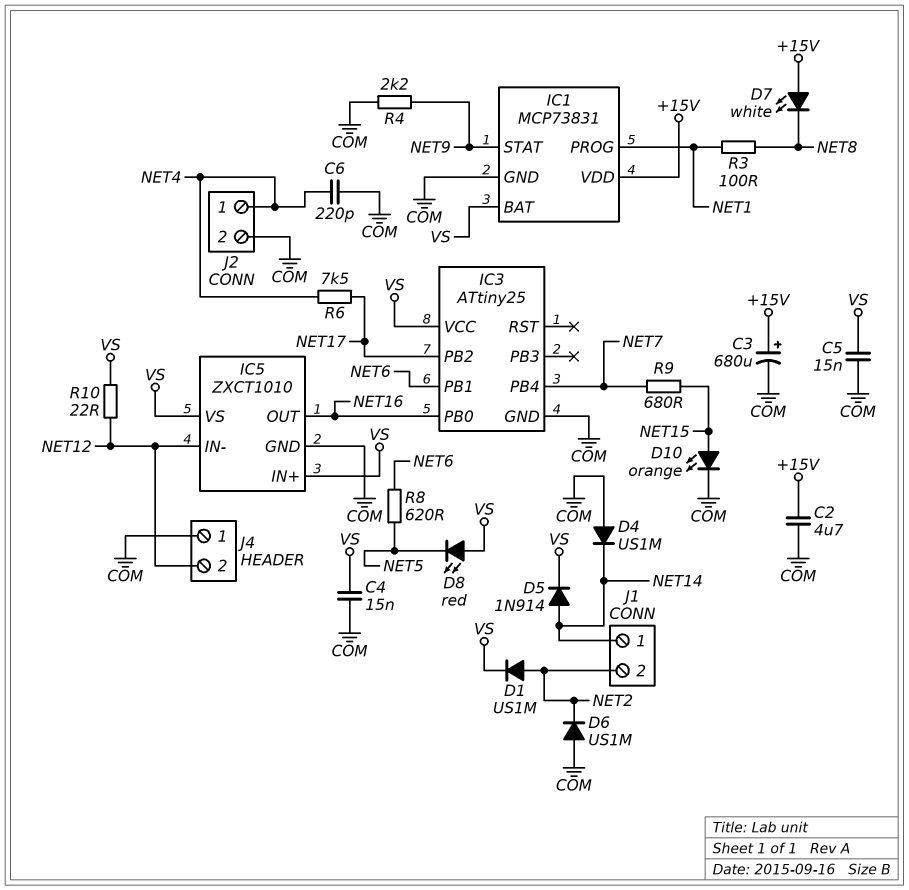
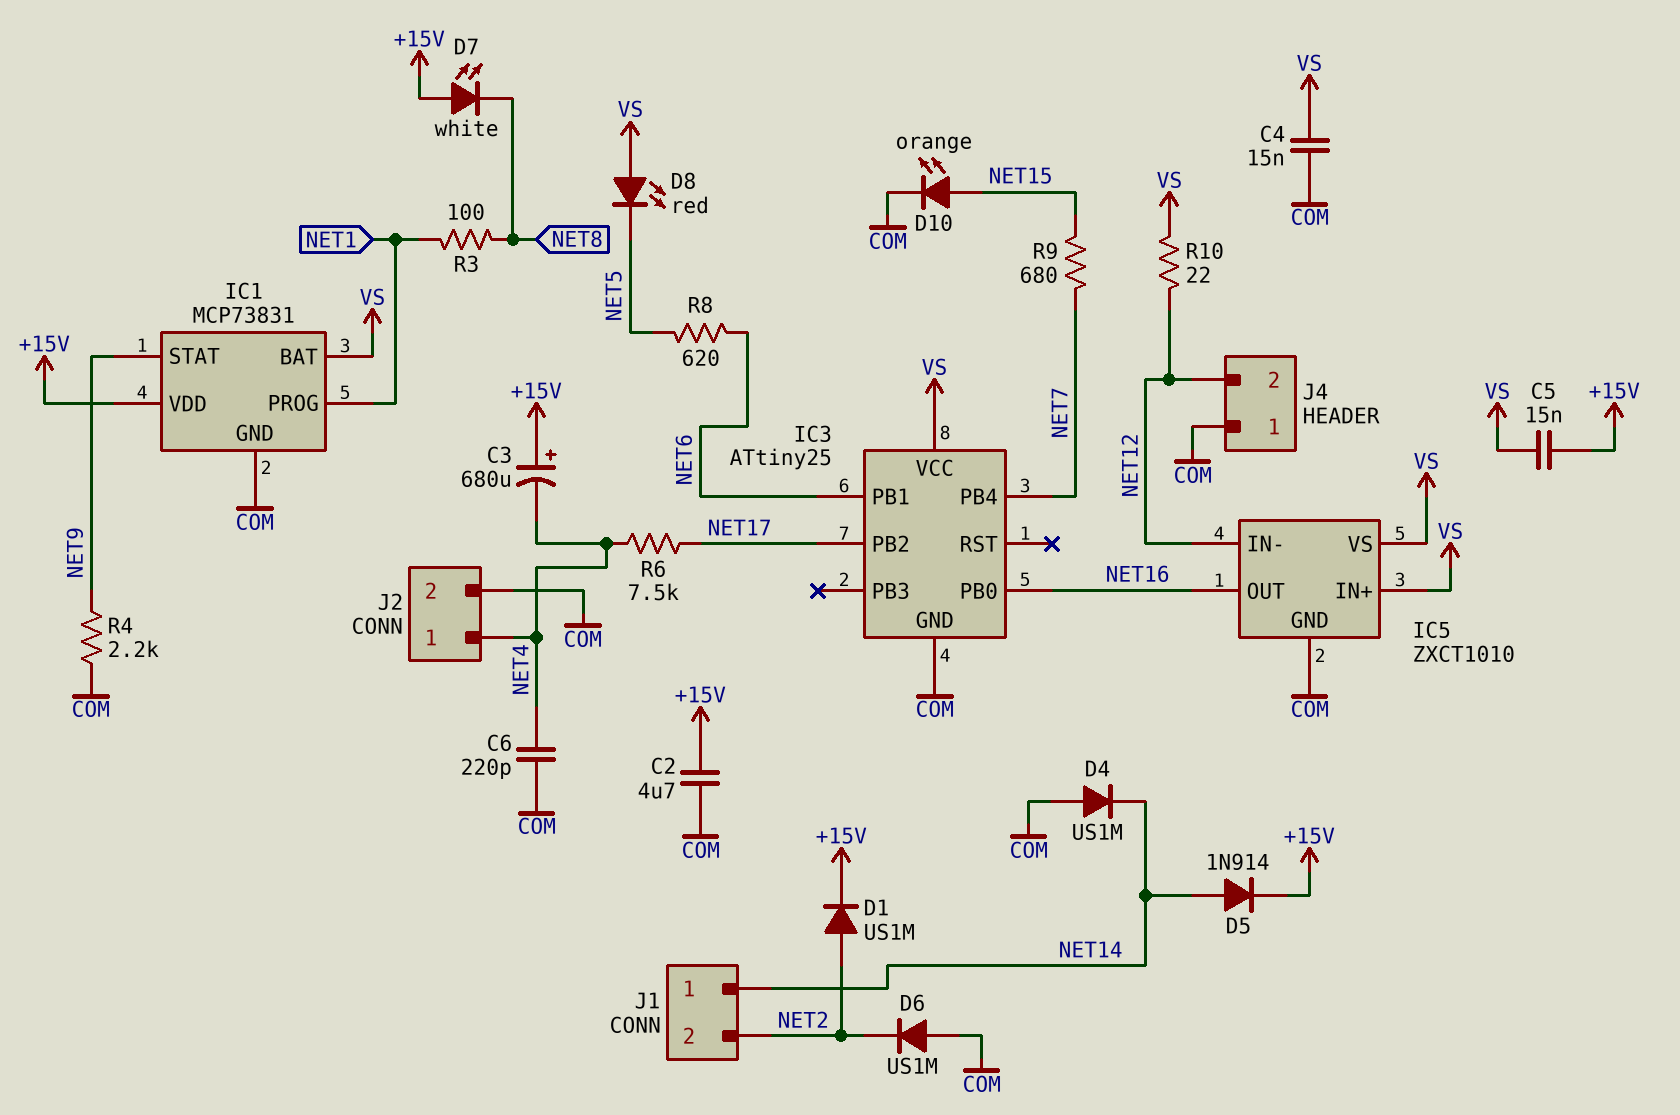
C3: 680uF (plus +15V, minus COM) -> 680uF (plus +15V, minus NET4)
C5: 15nF (COM, VS) -> 15nF (+15V, VS)
D1: diode US1M (A NET2, K VS) -> diode US1M (A NET2, K +15V)
D5: diode 1N914 (A NET14, K VS) -> diode 1N914 (A NET14, K +15V)

